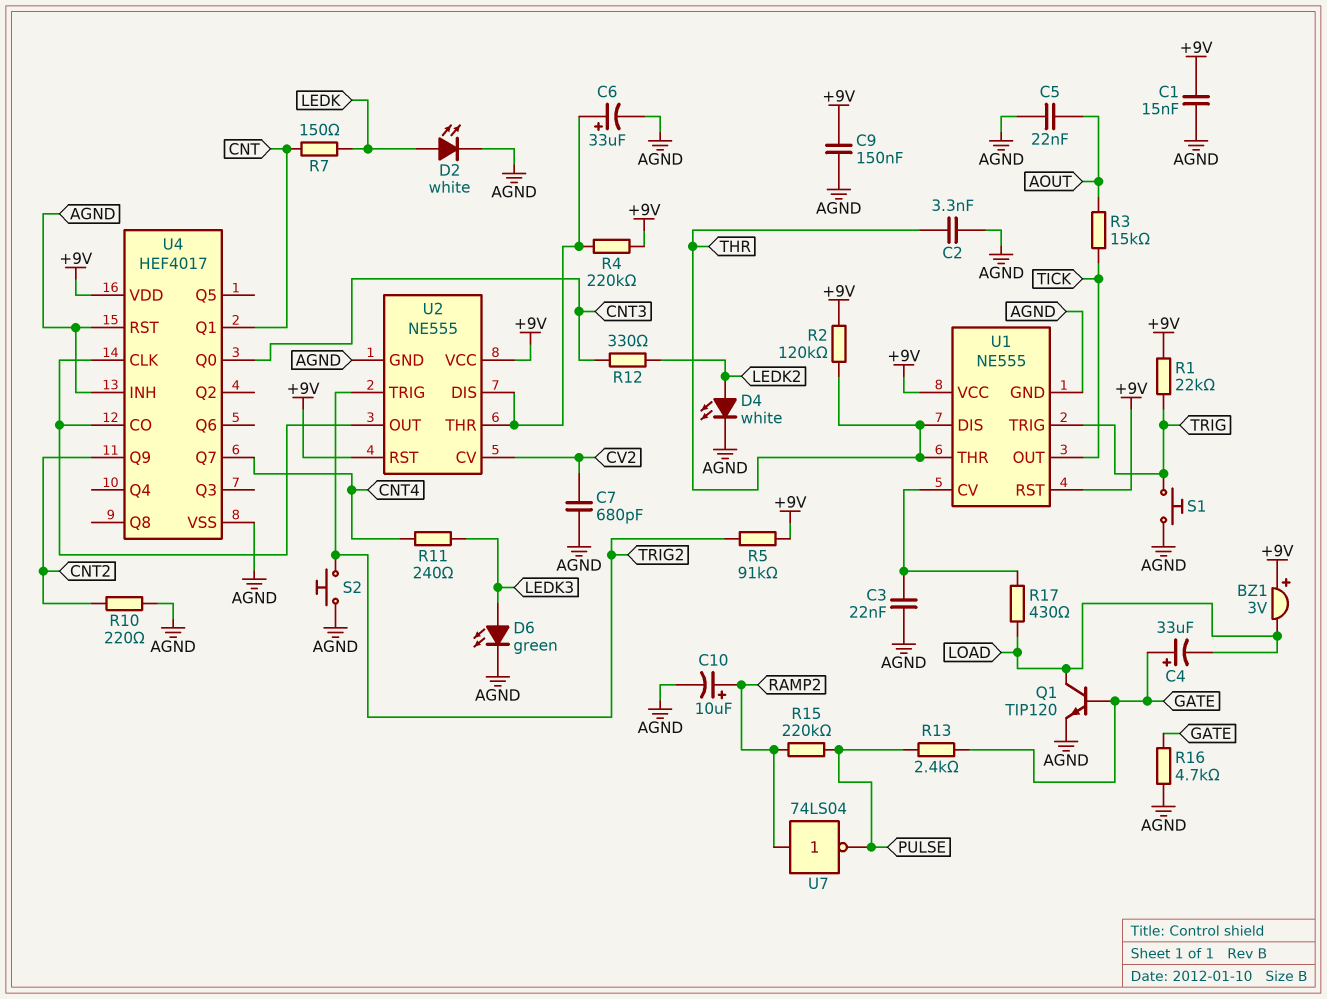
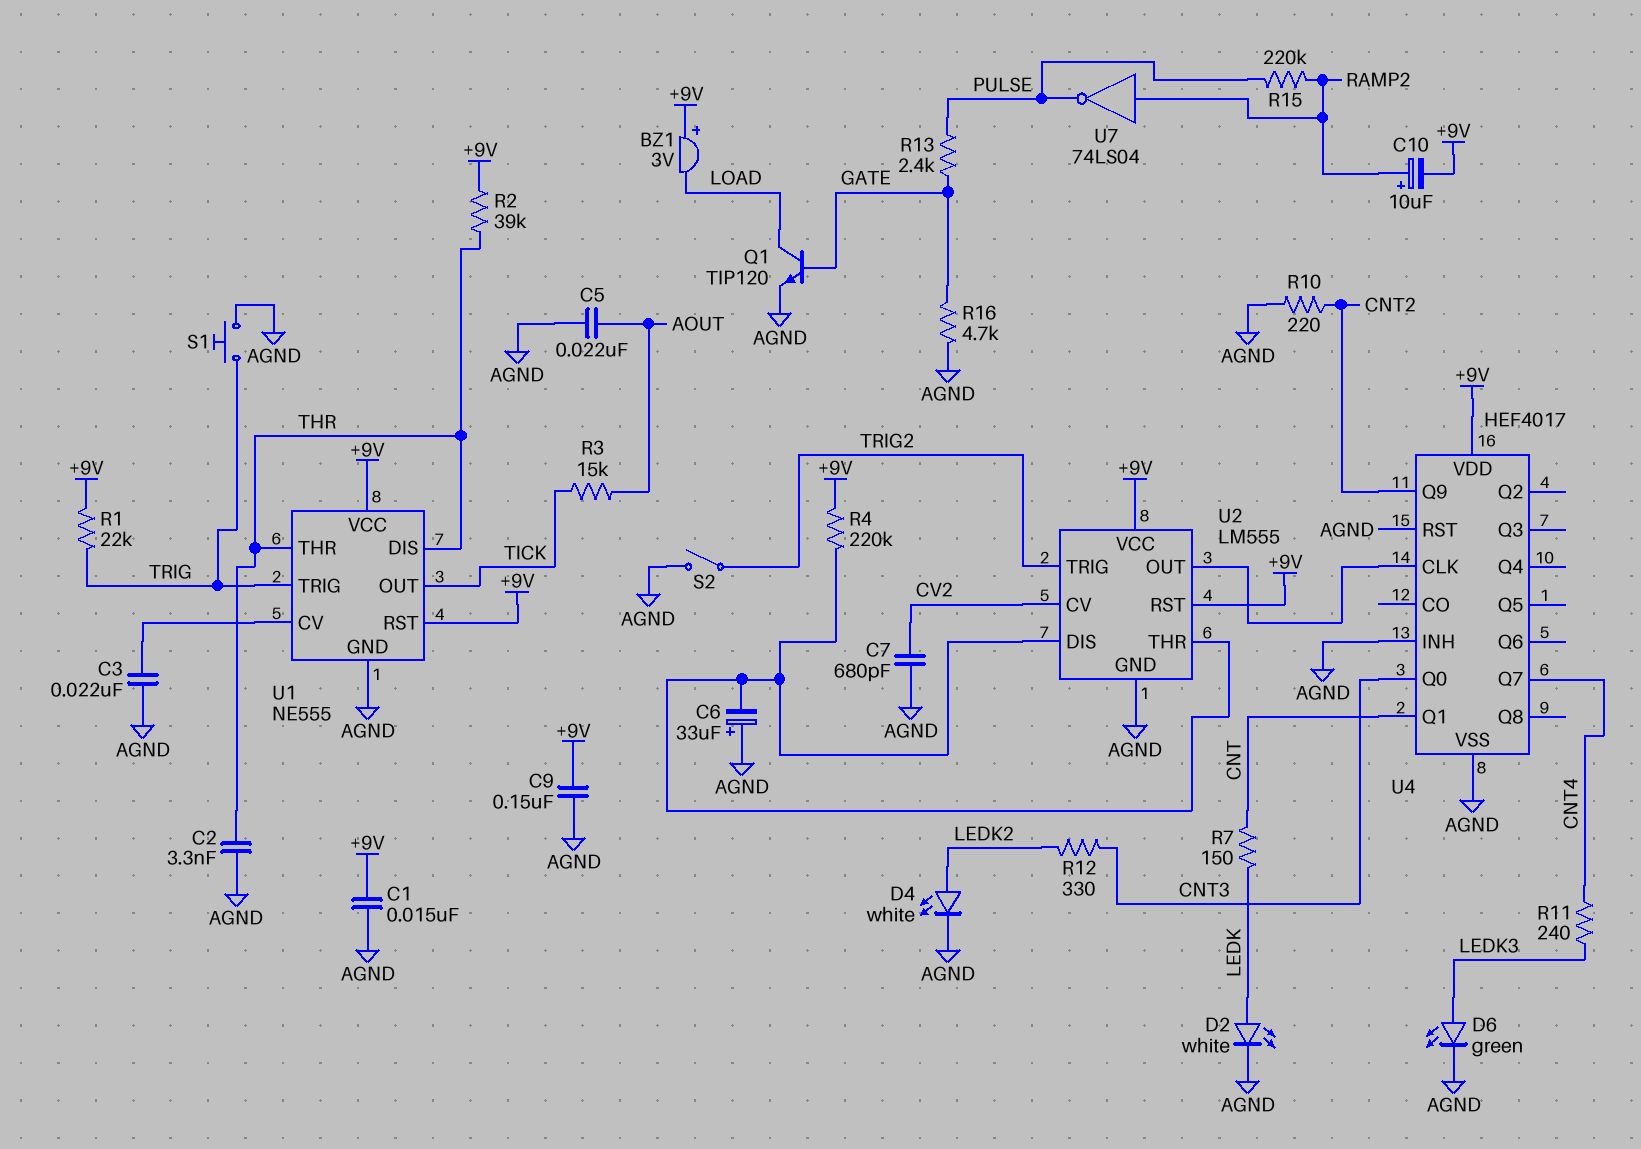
C4: 33uF (plus GATE, minus LOAD) -> none
C6: 33uF (plus U2/DIS, minus AGND) -> 33uF (plus AGND, minus U2/DIS)
C10: 10uF (plus RAMP2, minus AGND) -> 10uF (plus RAMP2, minus +9V)
R2: 120k (+9V, THR) -> 39k (+9V, THR)
R5: 91k (+9V, TRIG2) -> none
R17: 430 (LOAD, U1/CV) -> none
S2: button (AGND, TRIG2) -> switch (AGND, TRIG2)
U2: NE555 -> LM555
U4 pin CO: U2/OUT -> none

